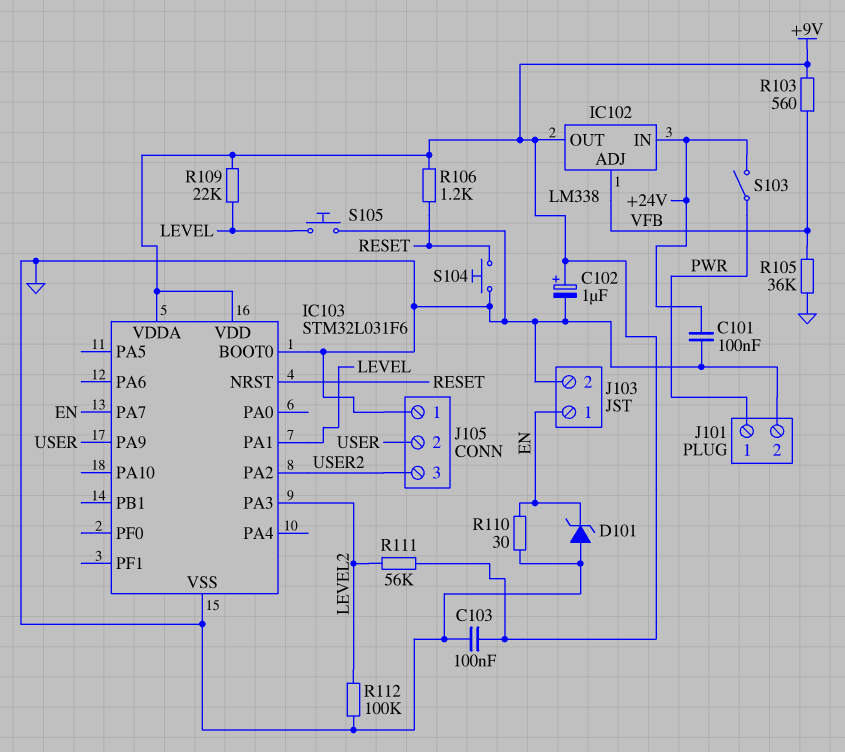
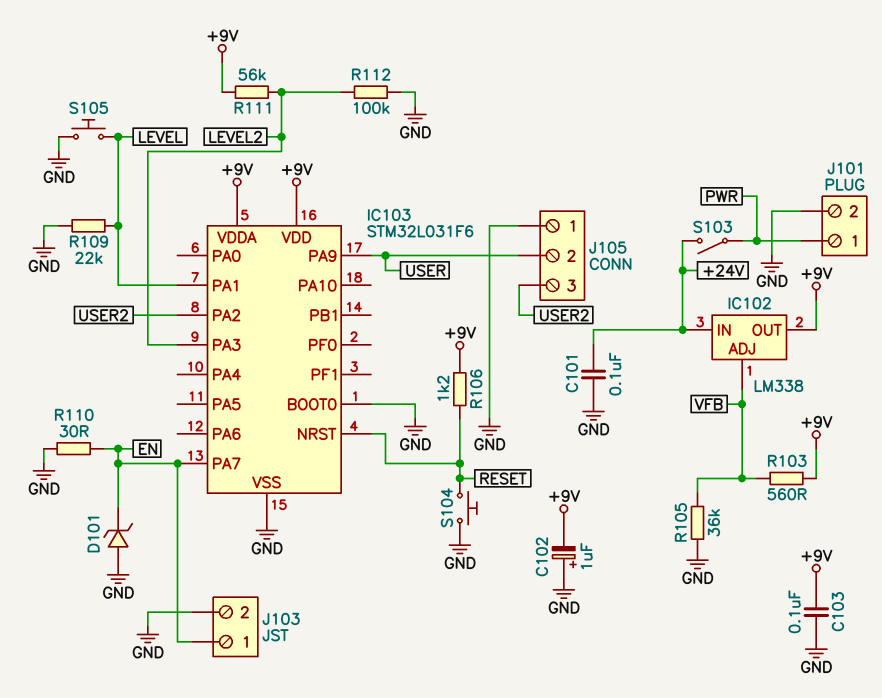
C102: 1uF (plus +9V, minus GND) -> 1uF (plus GND, minus +9V)
R109: 22k (+9V, LEVEL) -> 22k (GND, LEVEL)

